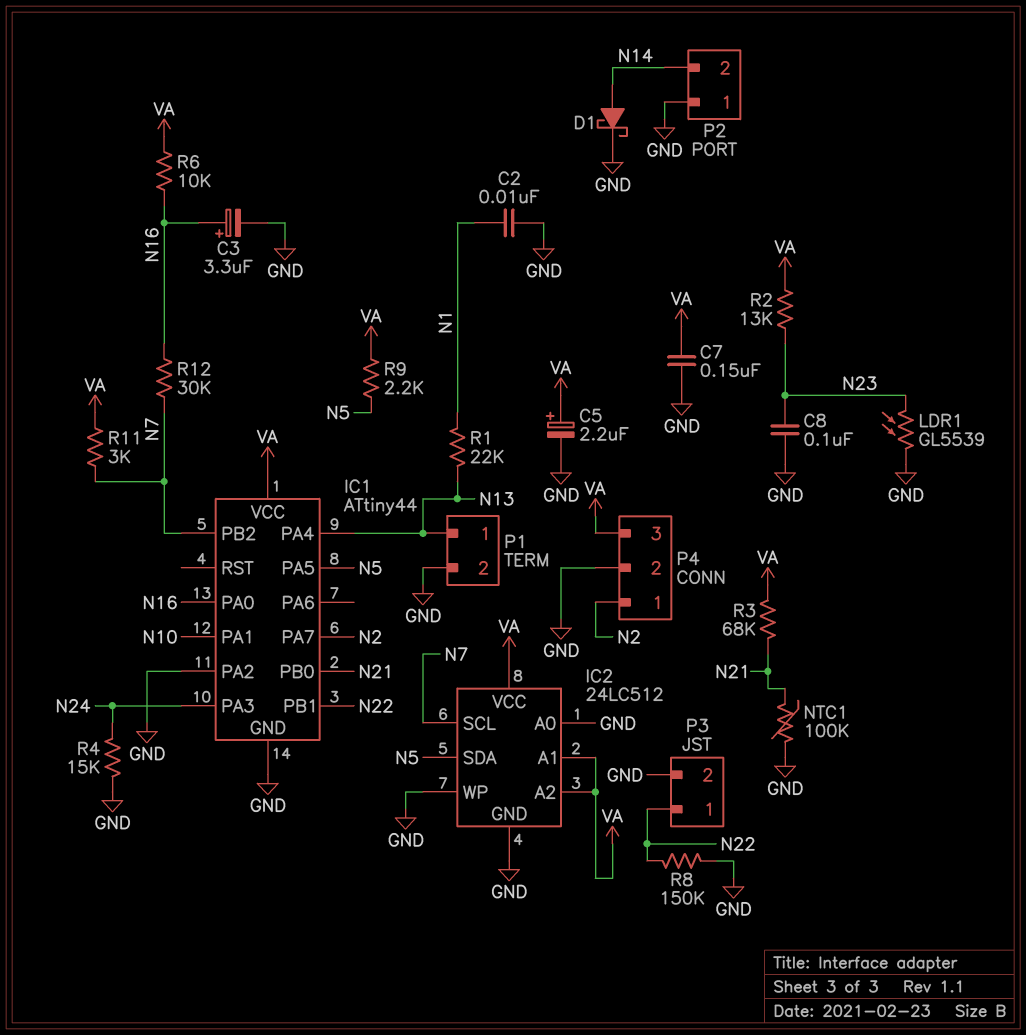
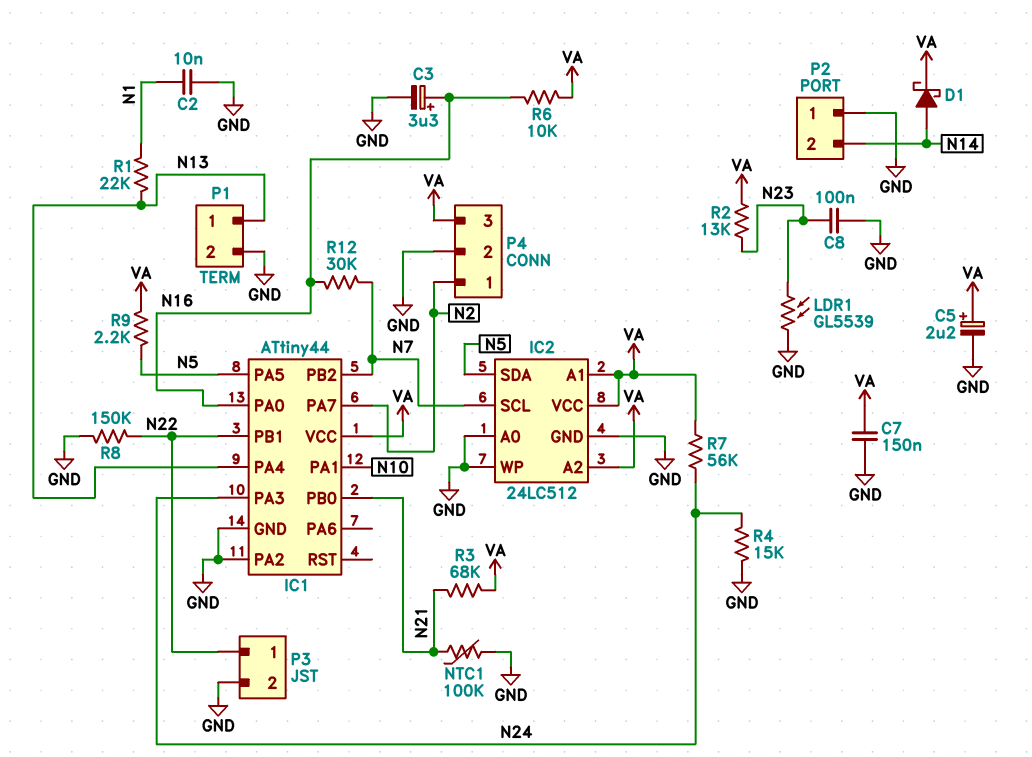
D1: schottky (A N14, K GND) -> schottky (A N14, K VA)
R7: none -> 56k (N24, VA)
R11: 3k (N7, VA) -> none

